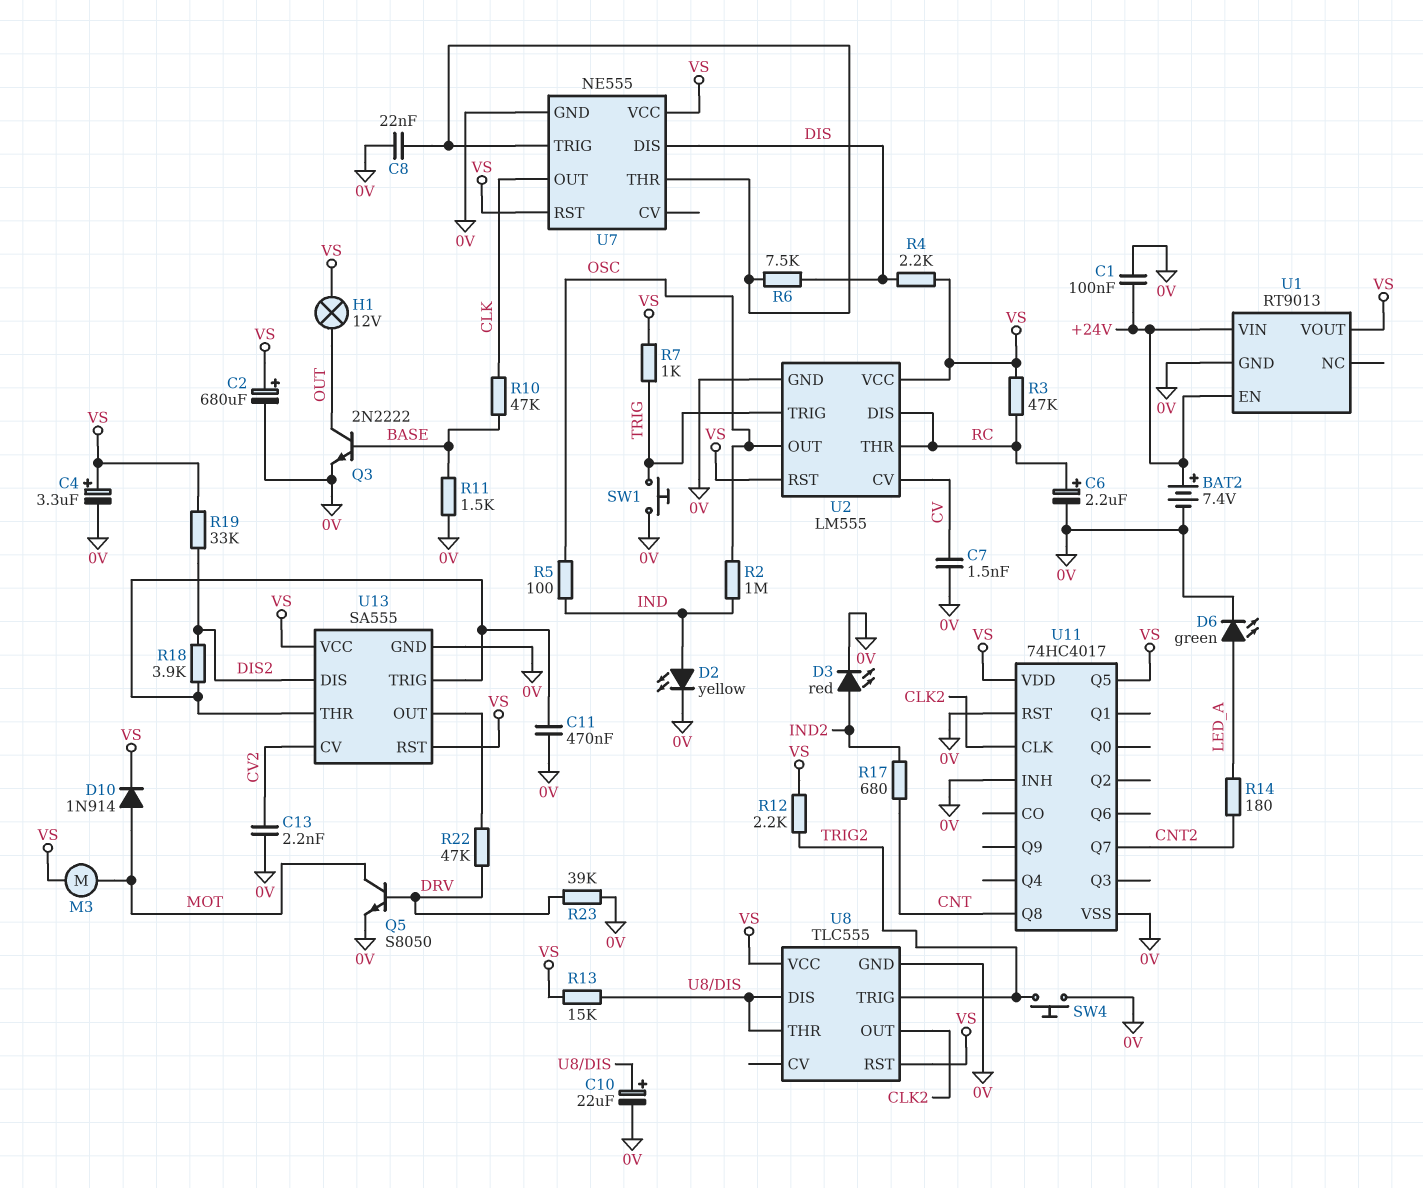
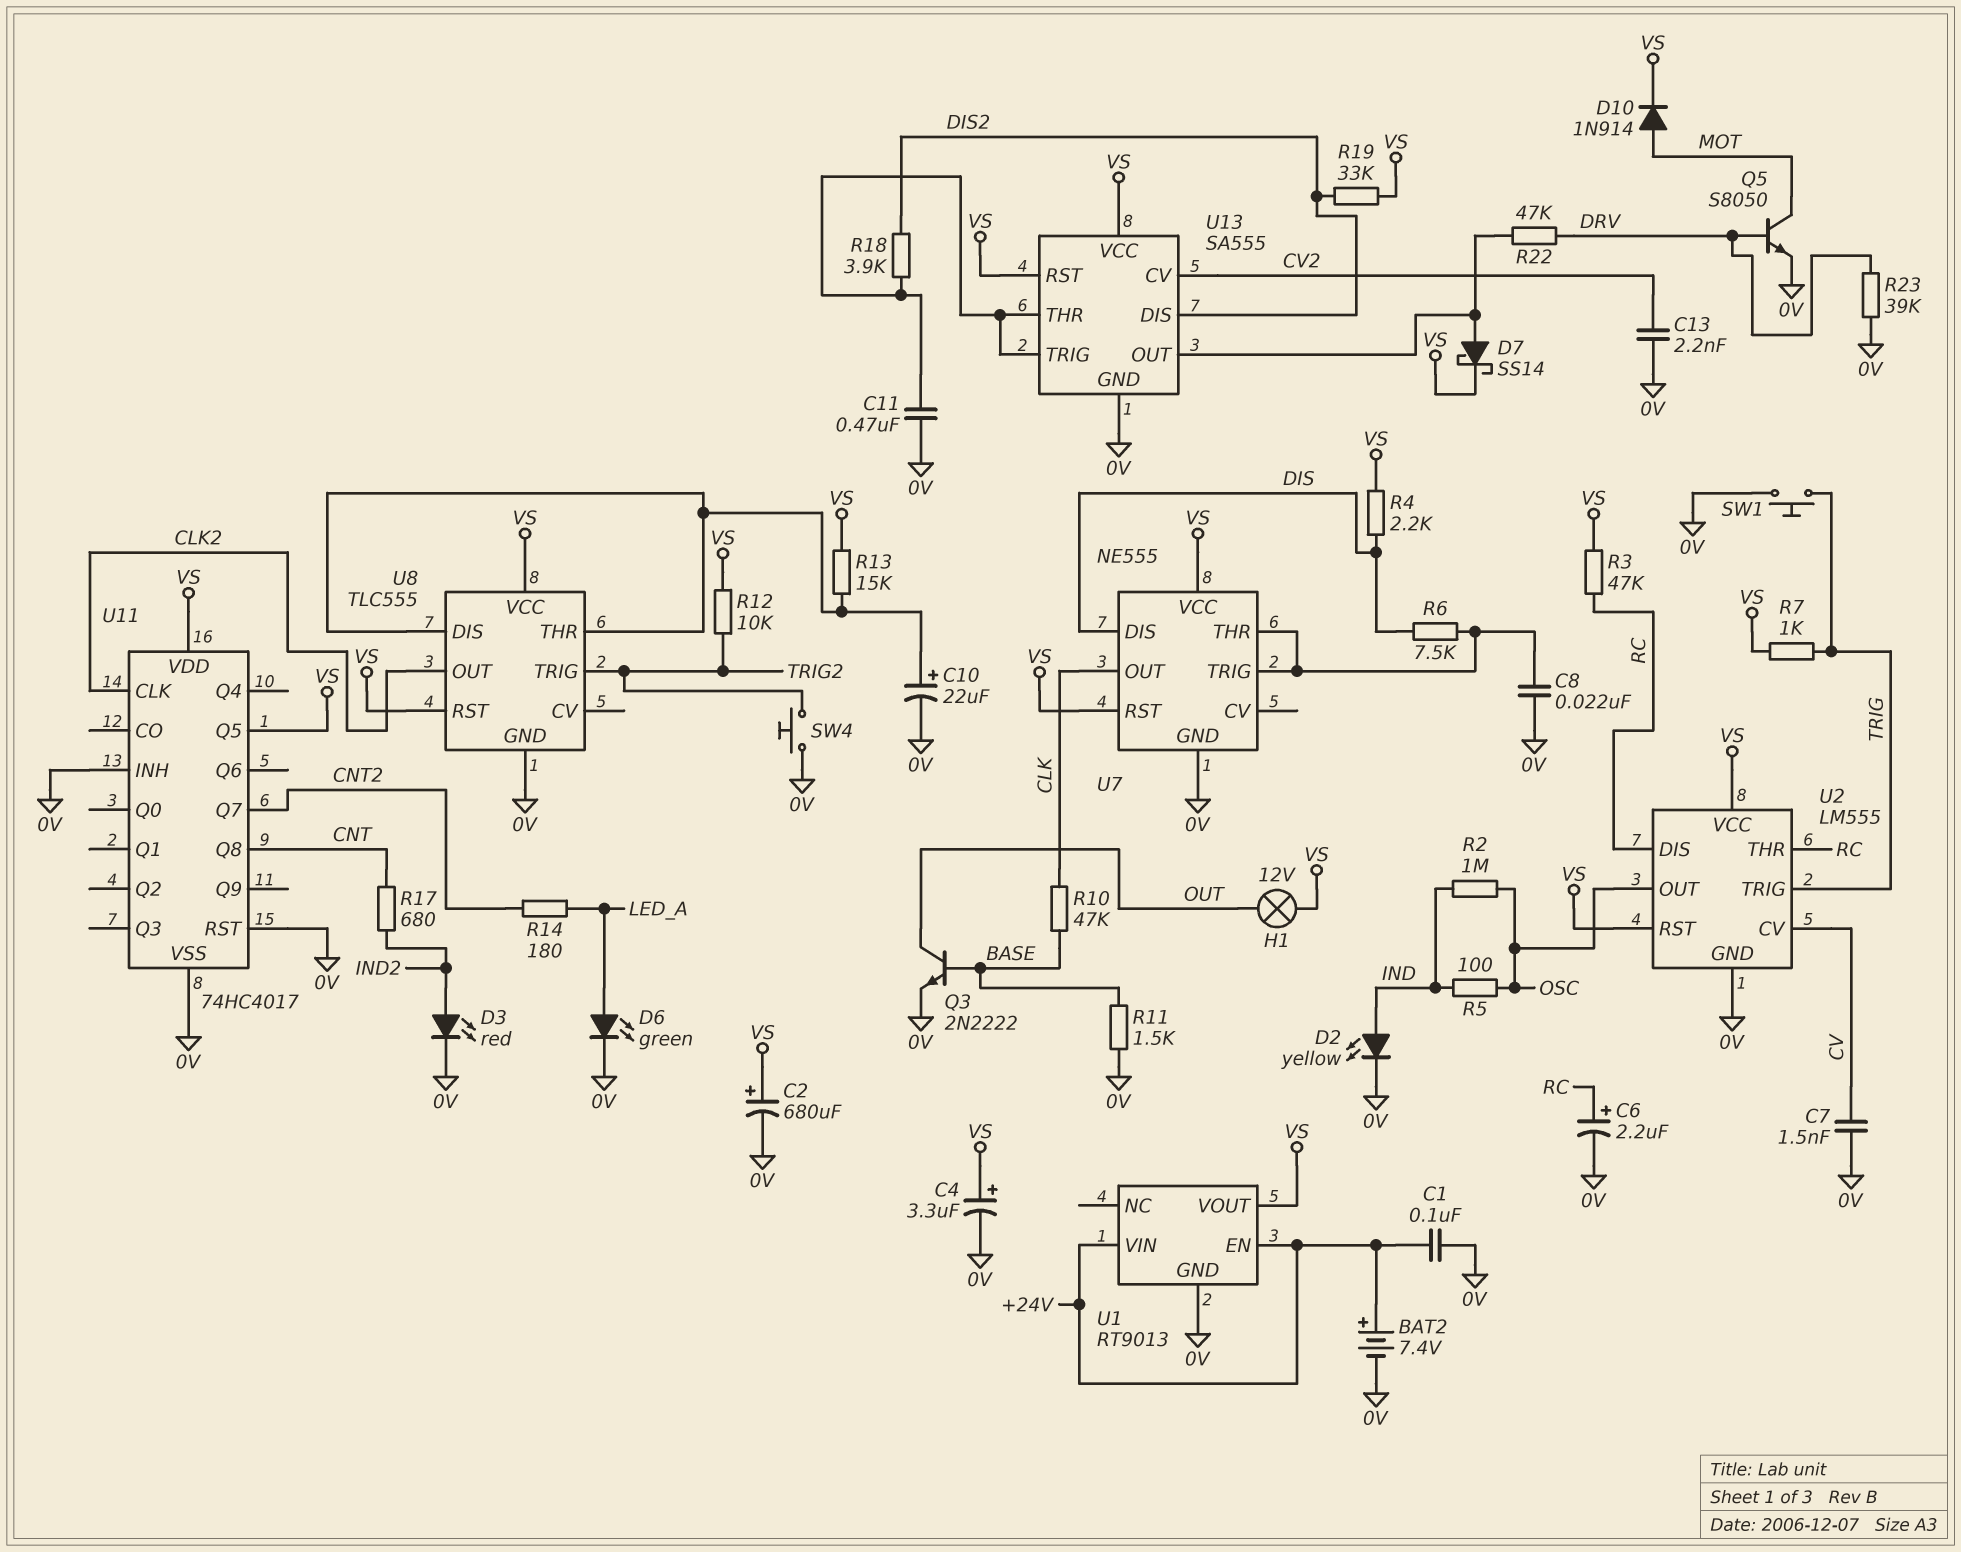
D7: none -> schottky SS14 (A U13/OUT, K VS)
M3: motor (MOT, VS) -> none
R12: 2.2k (TRIG2, VS) -> 10k (TRIG2, VS)

